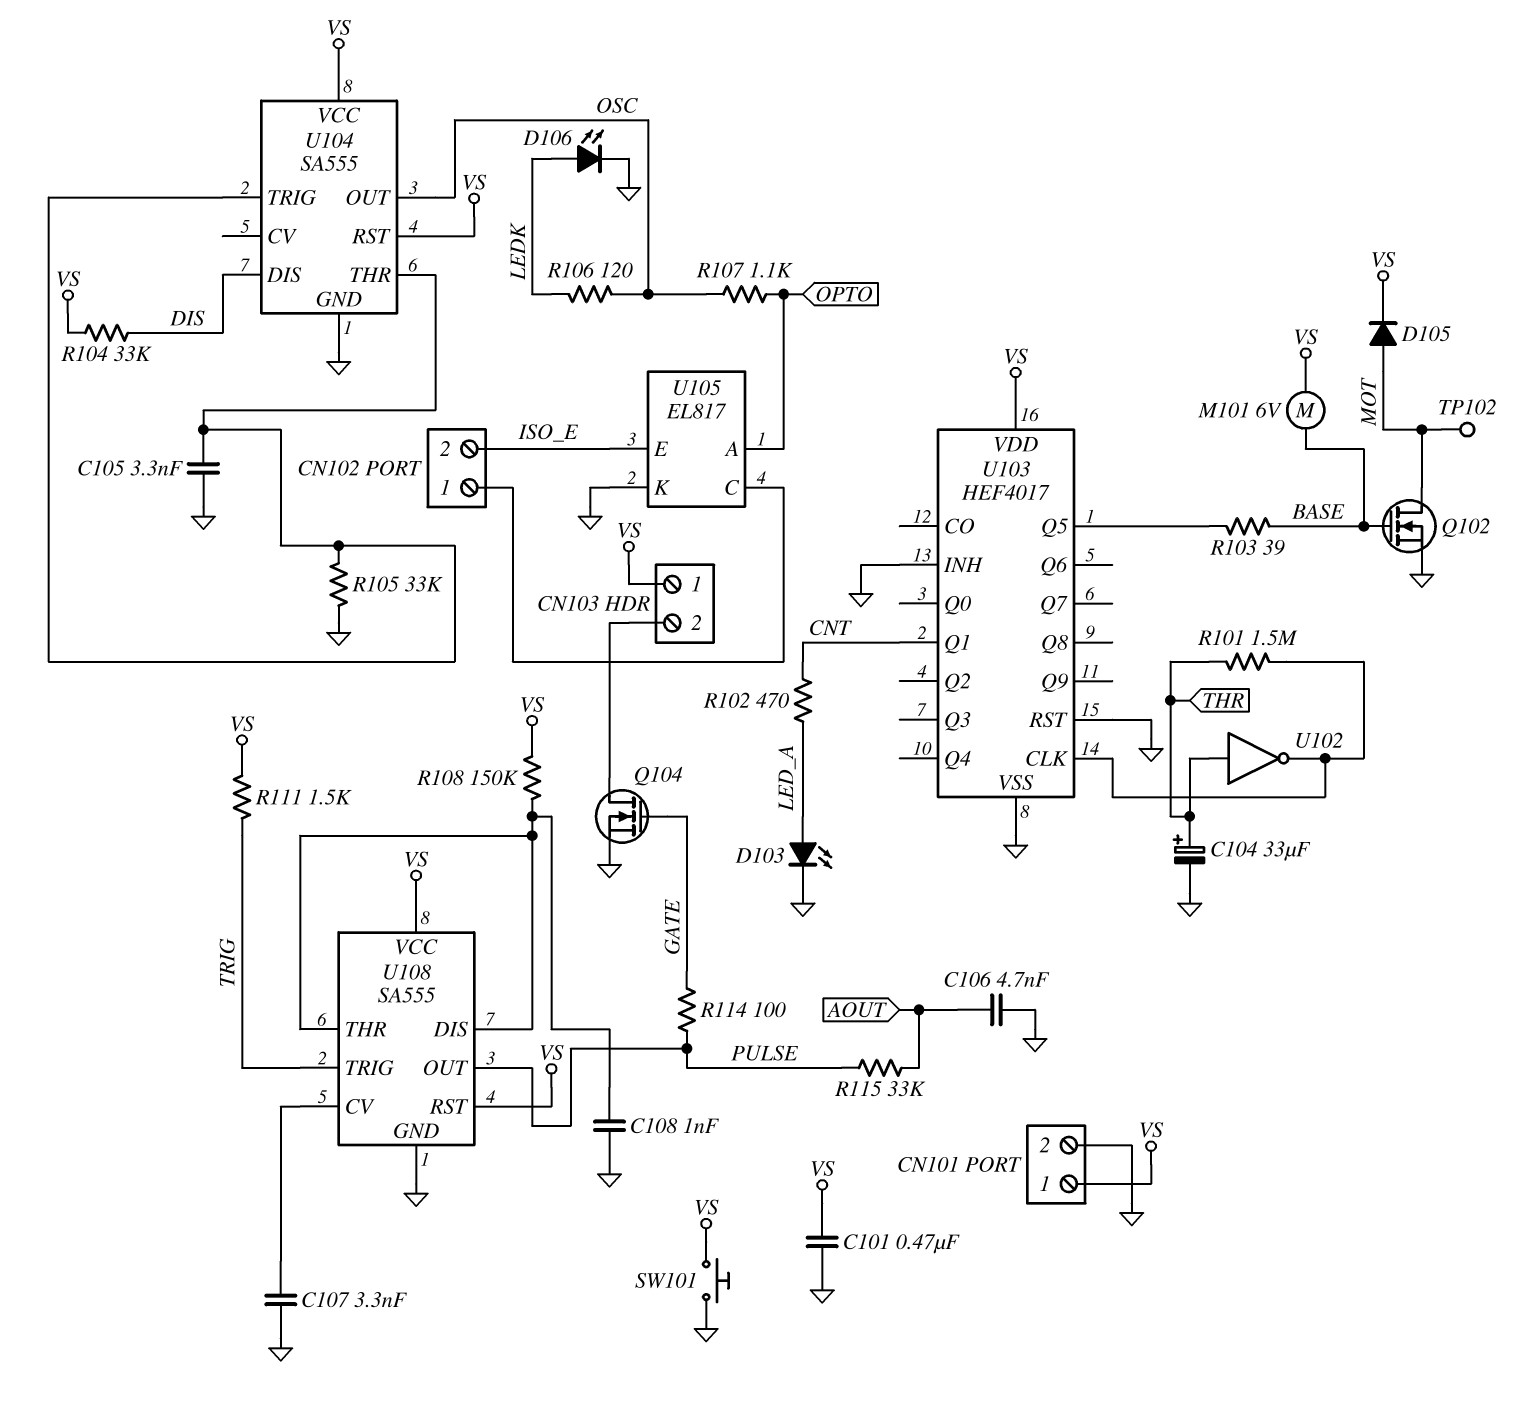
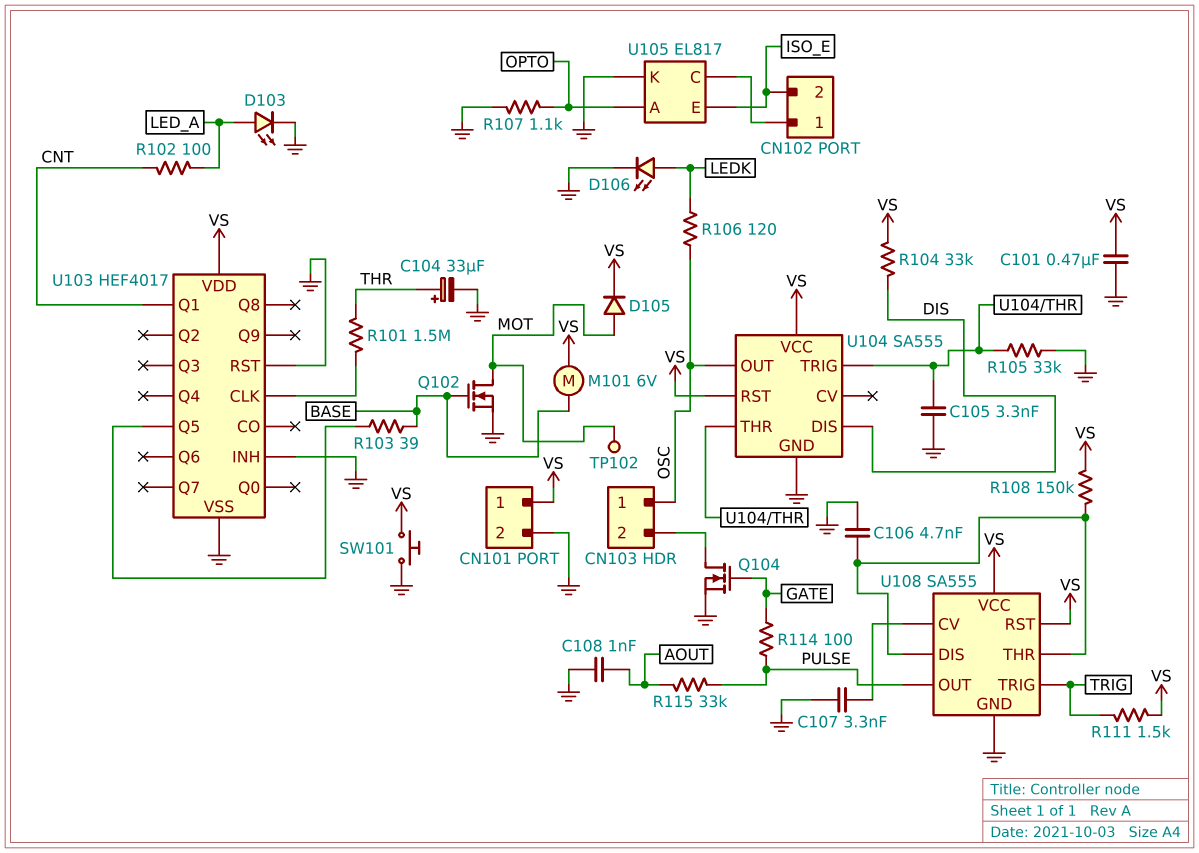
C106: 4.7nF (AOUT, GND) -> 4.7nF (GND, U108/DIS)
C108: 1nF (GND, U108/DIS) -> 1nF (AOUT, GND)
CN103 pin 1: VS -> OSC
R102: 470 (CNT, LED_A) -> 100 (CNT, LED_A)
R107: 1.1k (OPTO, OSC) -> 1.1k (GND, OPTO)
U102: NOT (in THR, out U103/CLK) -> none

